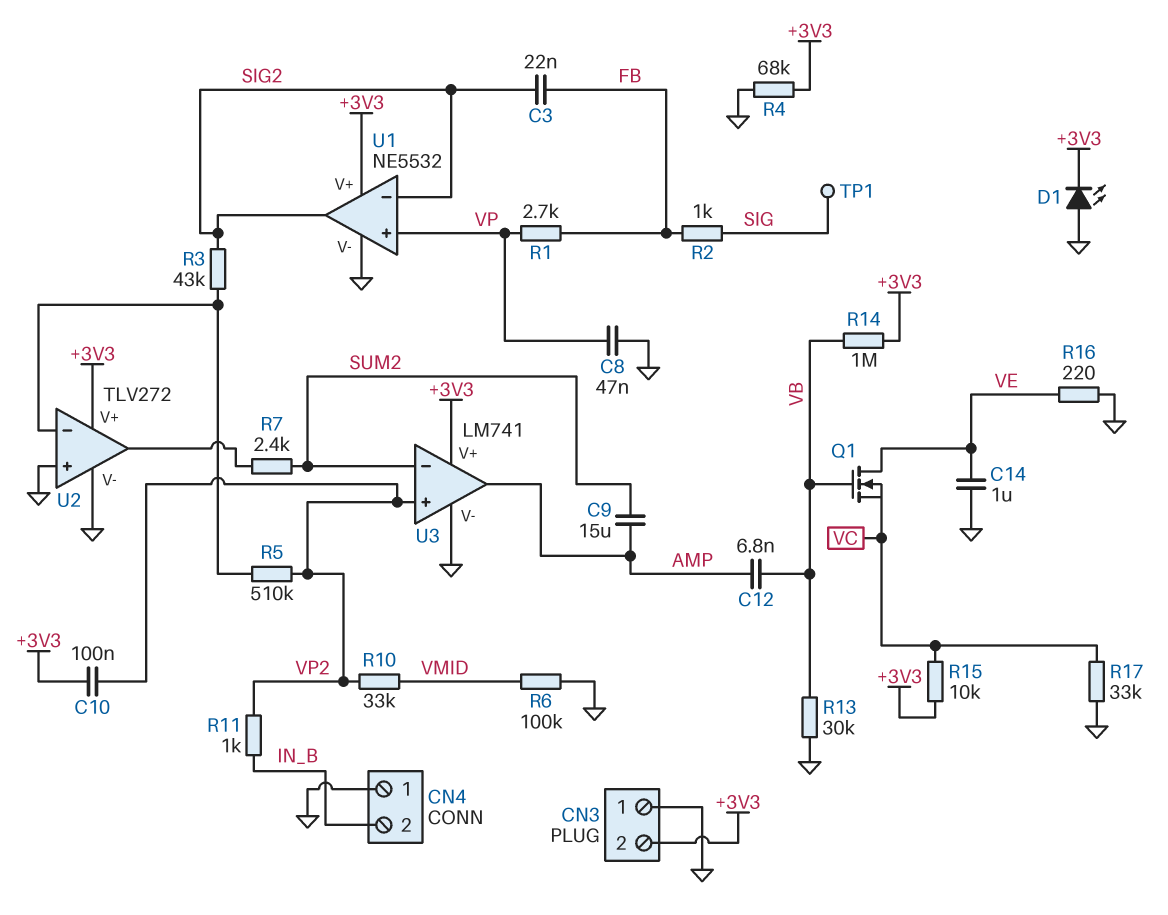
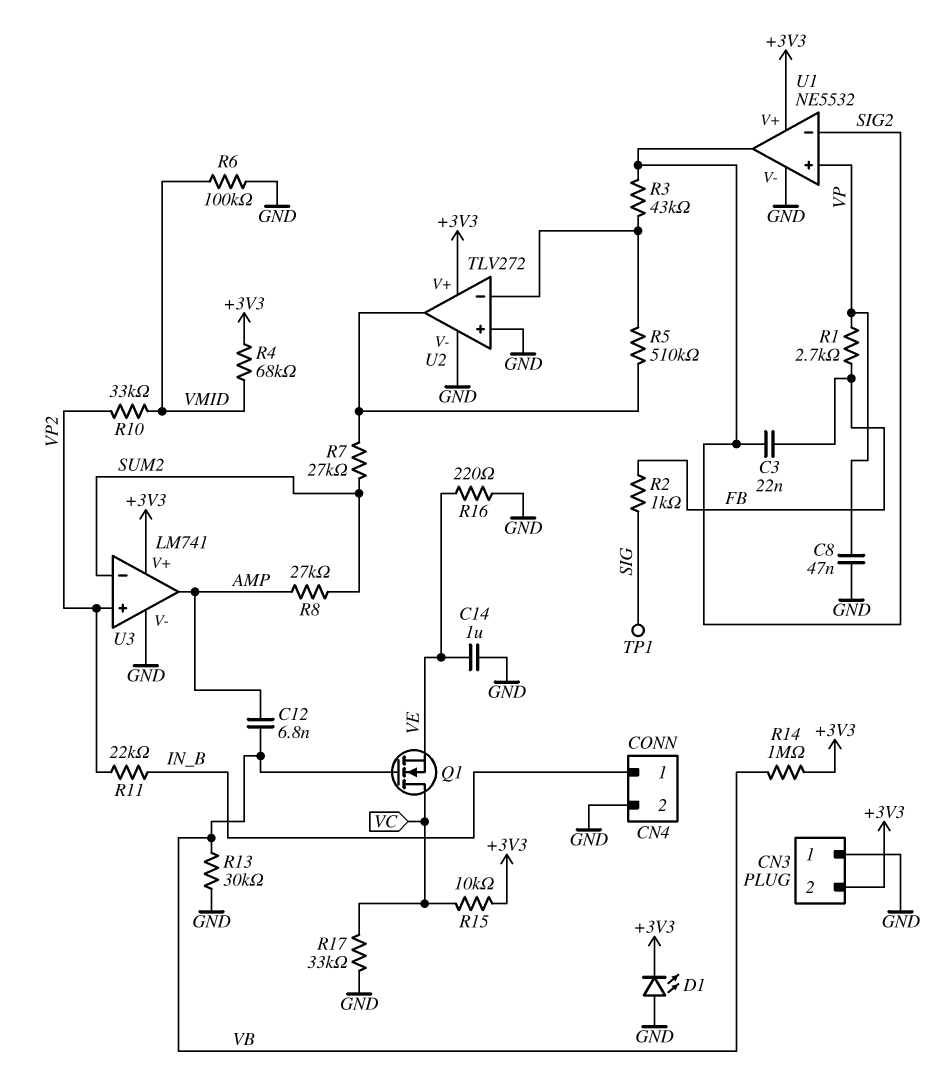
C9: 15uF (AMP, SUM2) -> none
C10: 100nF (+3V3, VP2) -> none
CN4 pin 1: GND -> IN_B
CN4 pin 2: IN_B -> GND
Q1: NMOS (G VB, D VE, S VC) -> NMOS (G VB, D VC, S VE)
R4: 68k (+3V3, GND) -> 68k (+3V3, VMID)
R5: 510k (U2/in-, VP2) -> 510k (U2/in-, U2/out)
R7: 2.4k (SUM2, U2/out) -> 27k (SUM2, U2/out)
R8: none -> 27k (AMP, SUM2)
R11: 1k (IN_B, VP2) -> 22k (IN_B, VP2)

